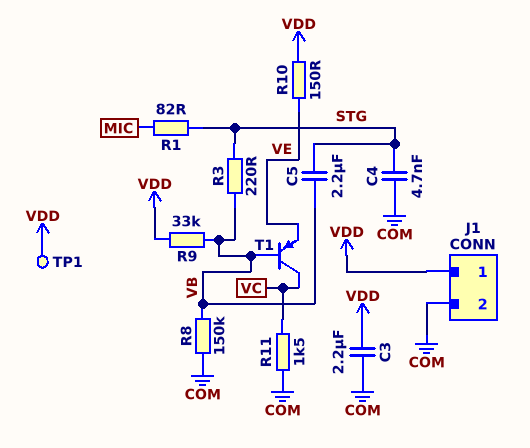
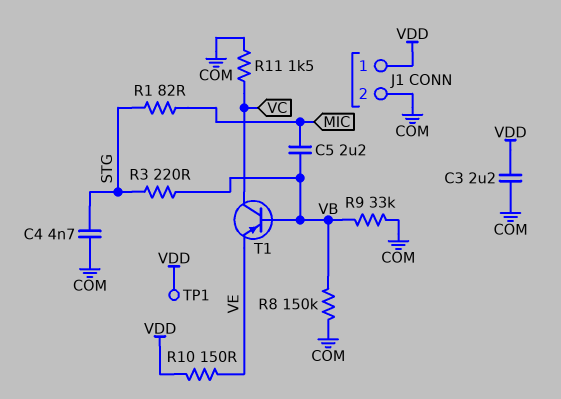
C5: 2.2uF (STG, VB) -> 2.2uF (MIC, VB)
R9: 33k (VB, VDD) -> 33k (COM, VB)

